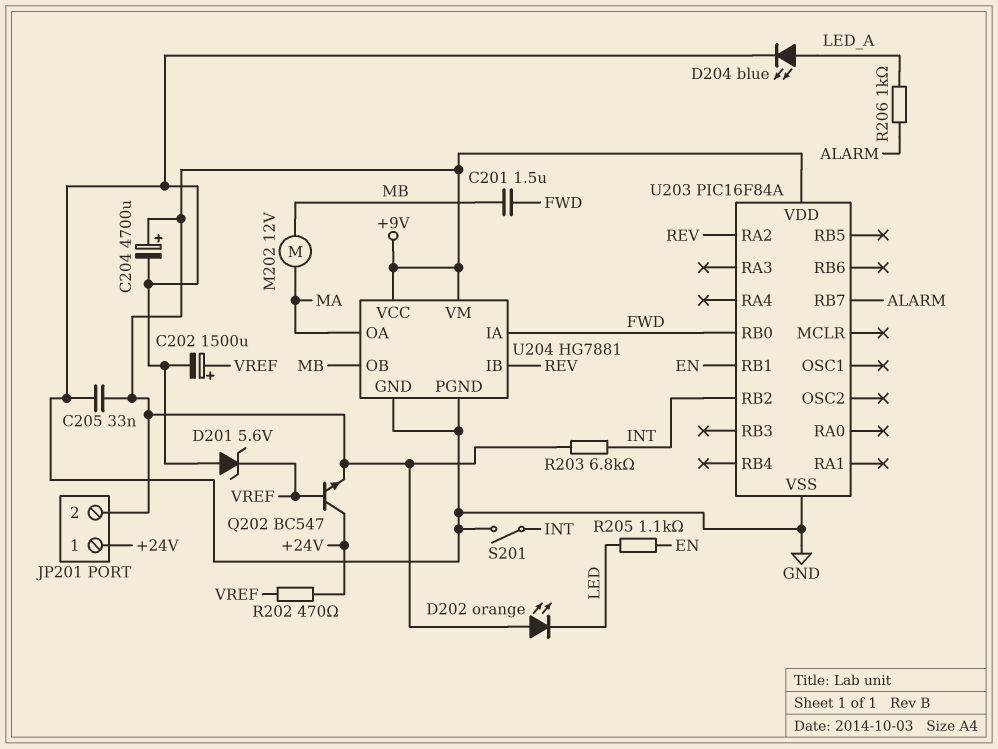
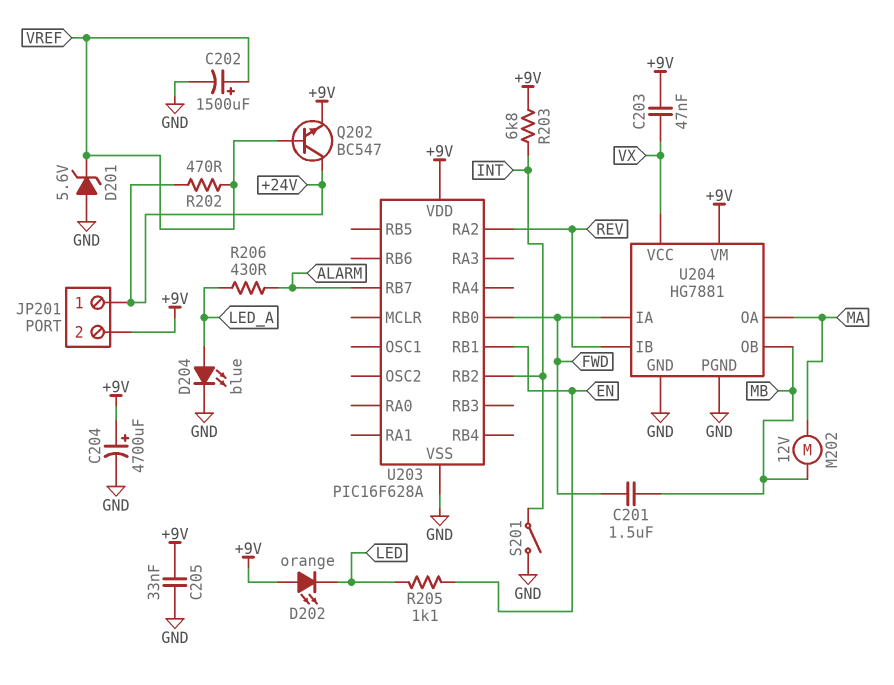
C203: none -> 47nF (+9V, VX)
R206: 1k (ALARM, LED_A) -> 430 (ALARM, LED_A)
U203: PIC16F84A -> PIC16F628A
U204 pin VCC: +9V -> VX

